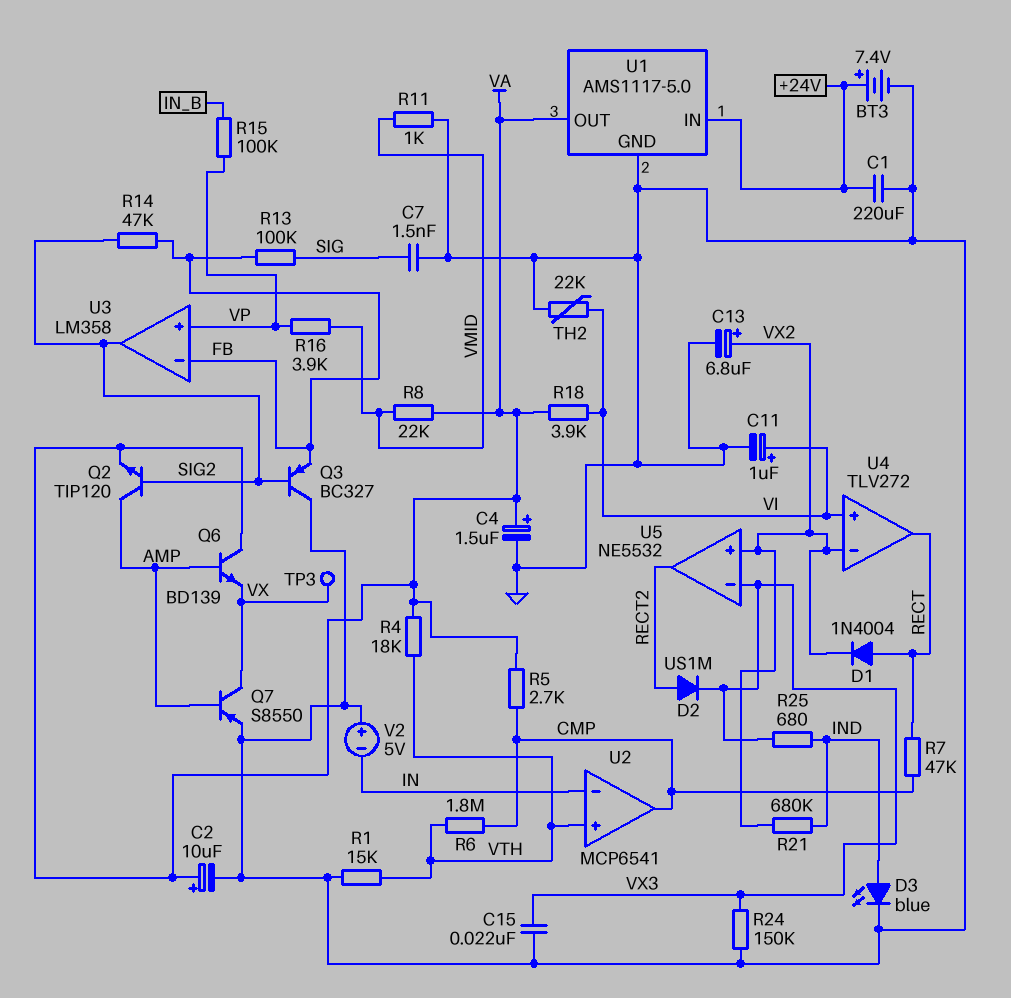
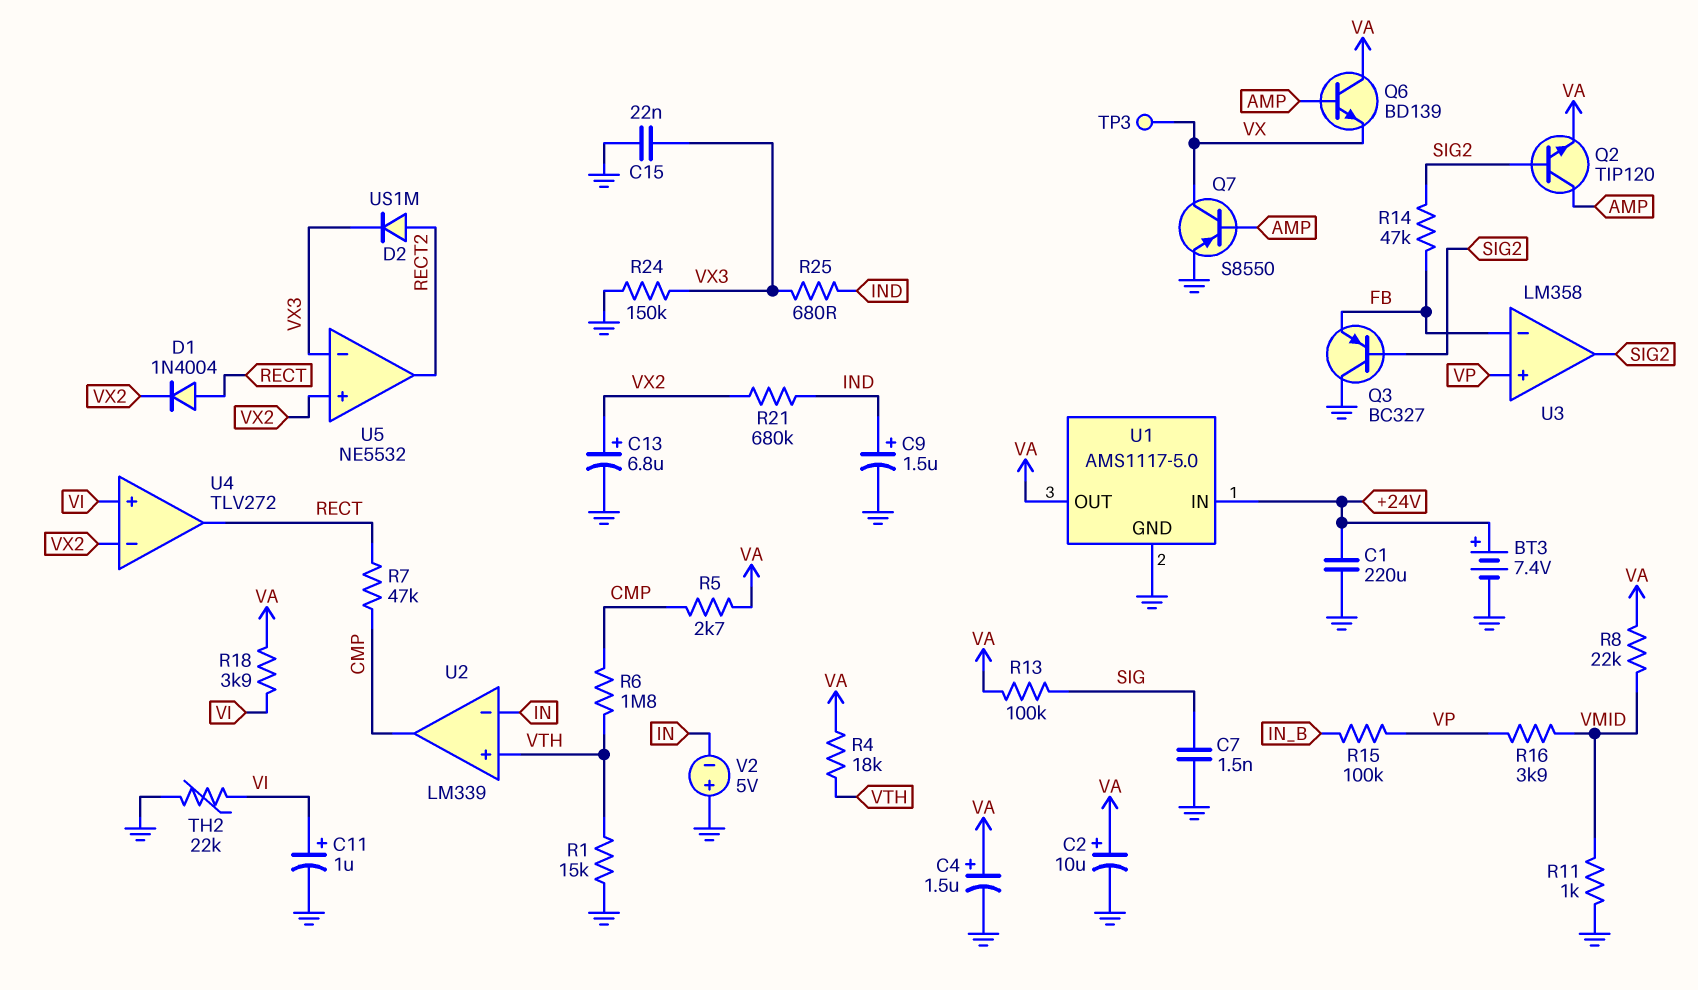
C9: none -> 1.5uF (plus IND, minus GND)
D3: LED blue (A IND, K GND) -> none
R13: 100k (FB, SIG) -> 100k (SIG, VA)
U2: MCP6541 -> LM339

